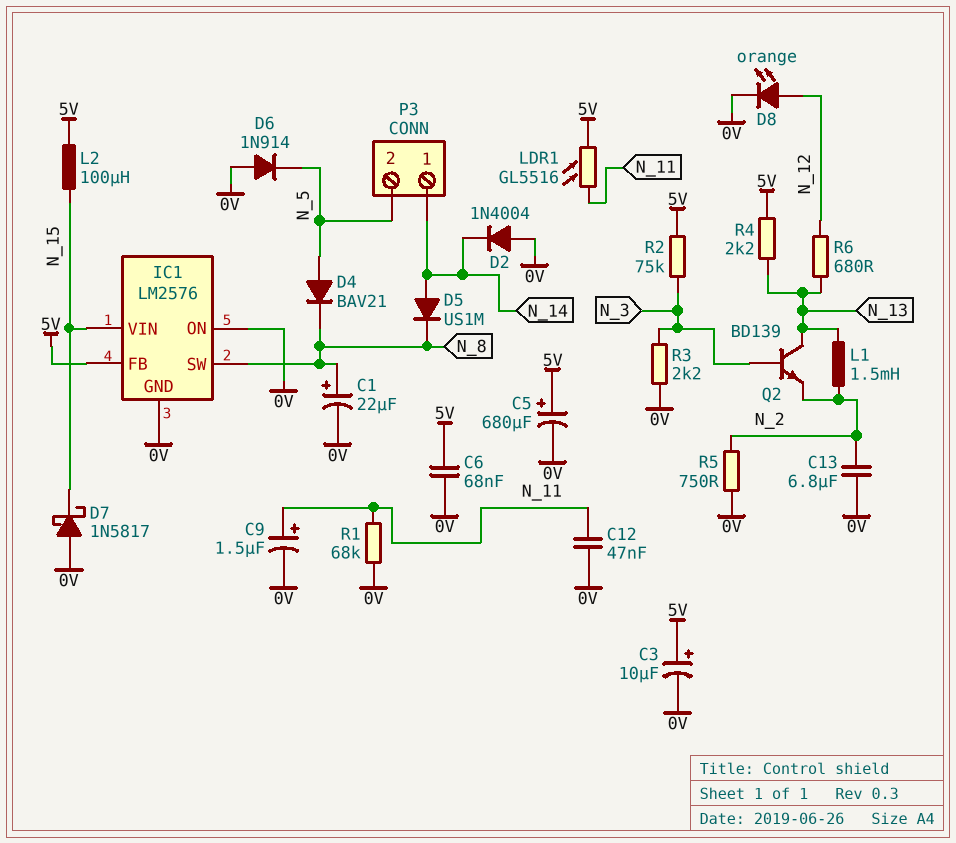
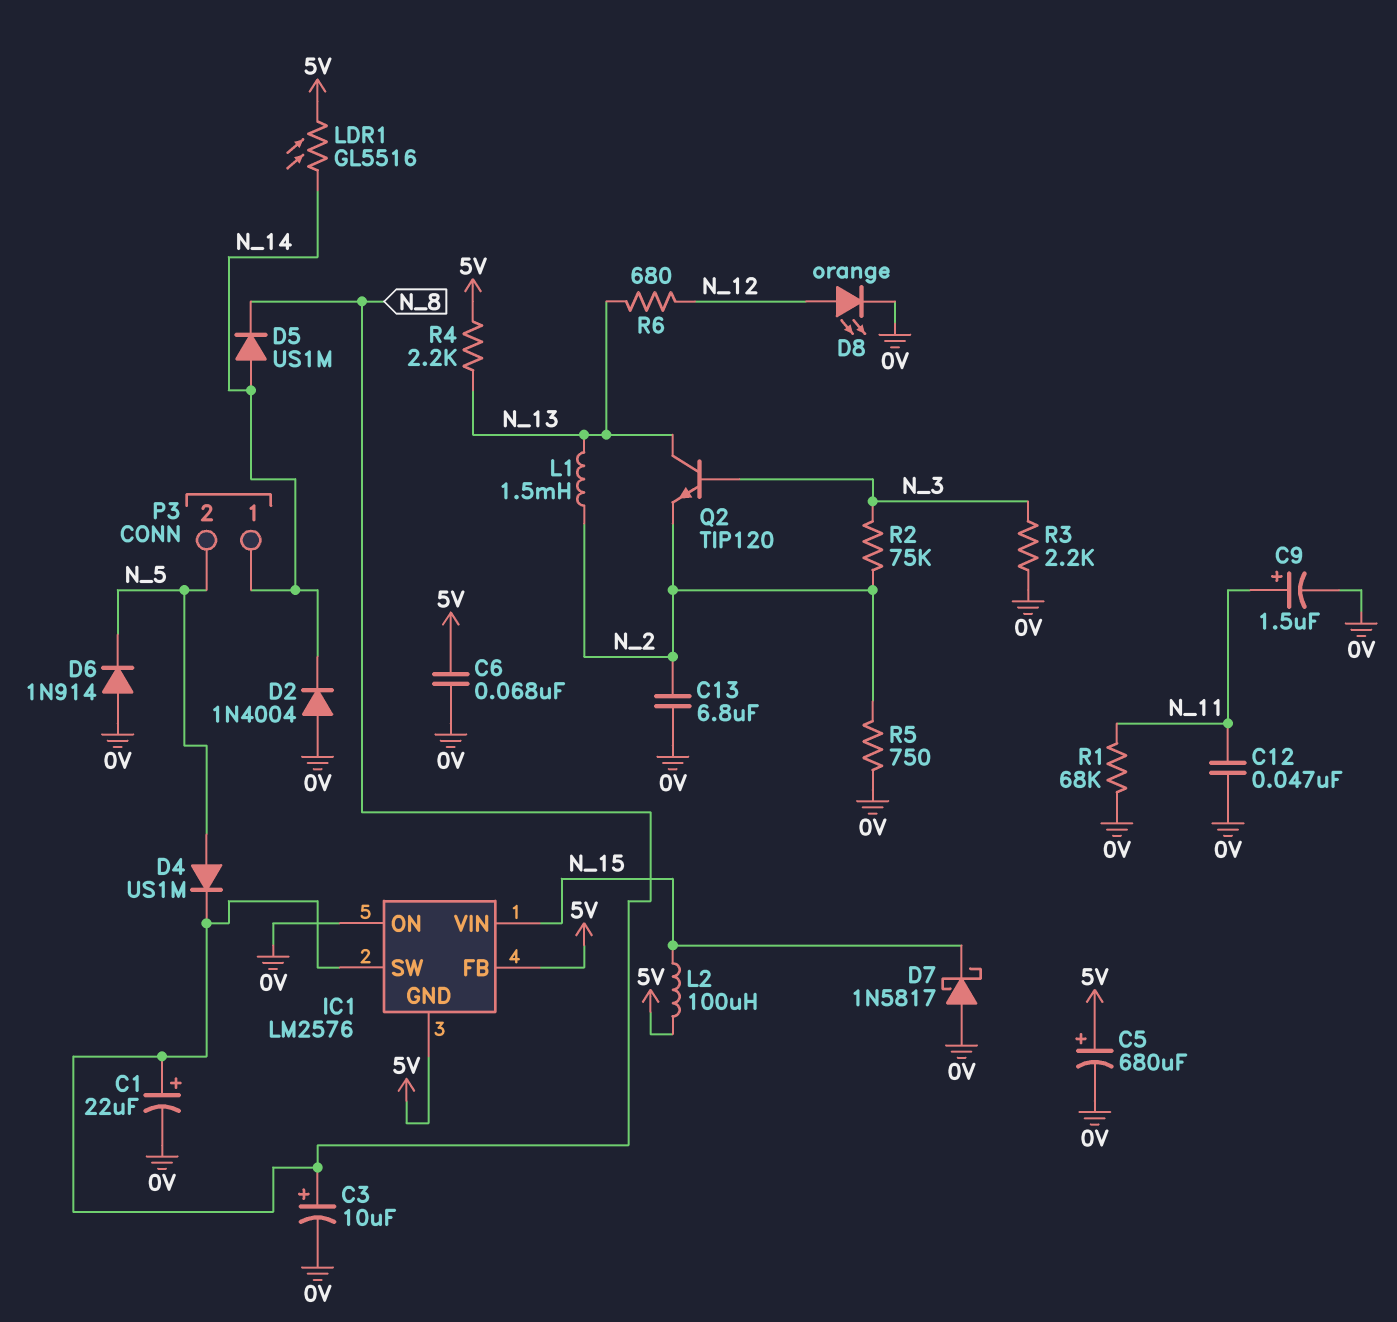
C3: 10uF (plus 5V, minus 0V) -> 10uF (plus N_8, minus 0V)
D4: diode BAV21 (A N_5, K N_8) -> diode US1M (A N_5, K N_8)
IC1 pin GND: 0V -> 5V
LDR1: GL5516 (5V, N_11) -> GL5516 (5V, N_14)
Q2: NPN BD139 (B N_3, C N_13, E N_2) -> NPN TIP120 (B N_3, C N_13, E N_2)
R2: 75k (5V, N_3) -> 75k (N_2, N_3)

